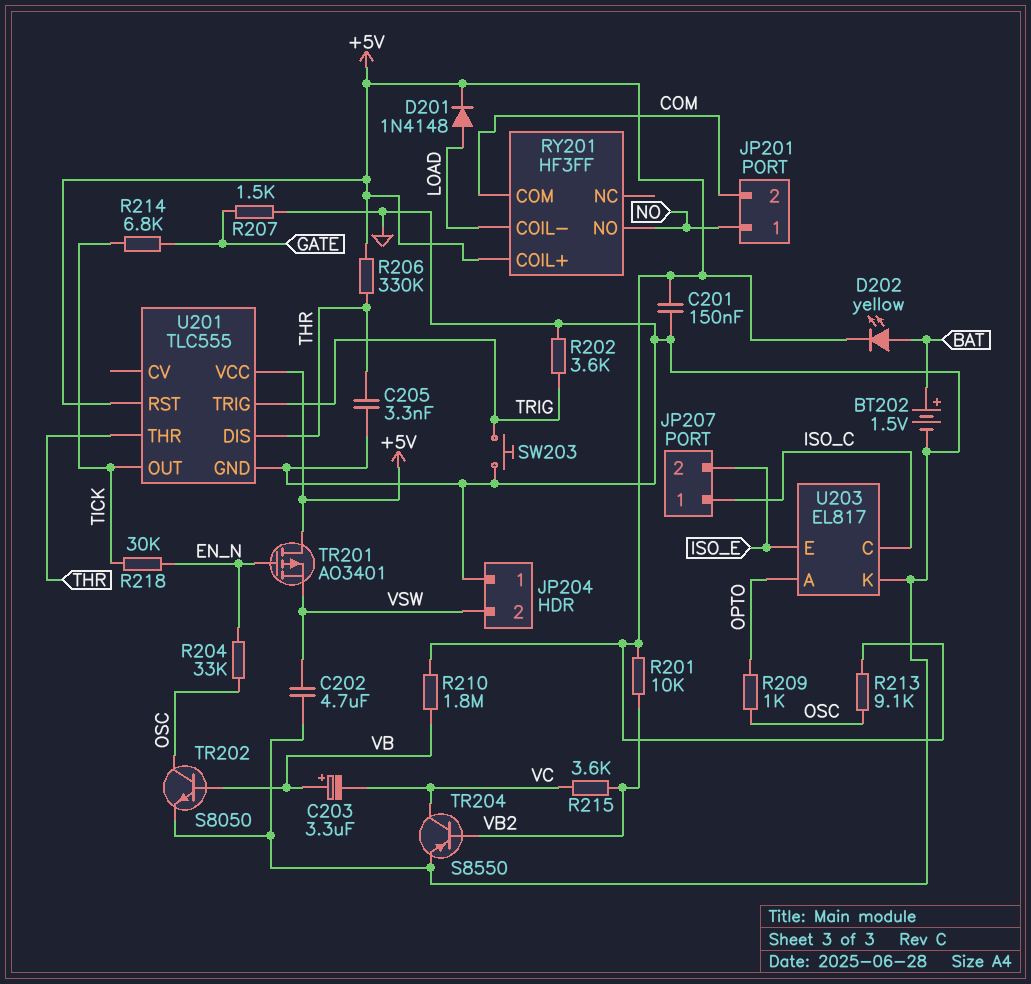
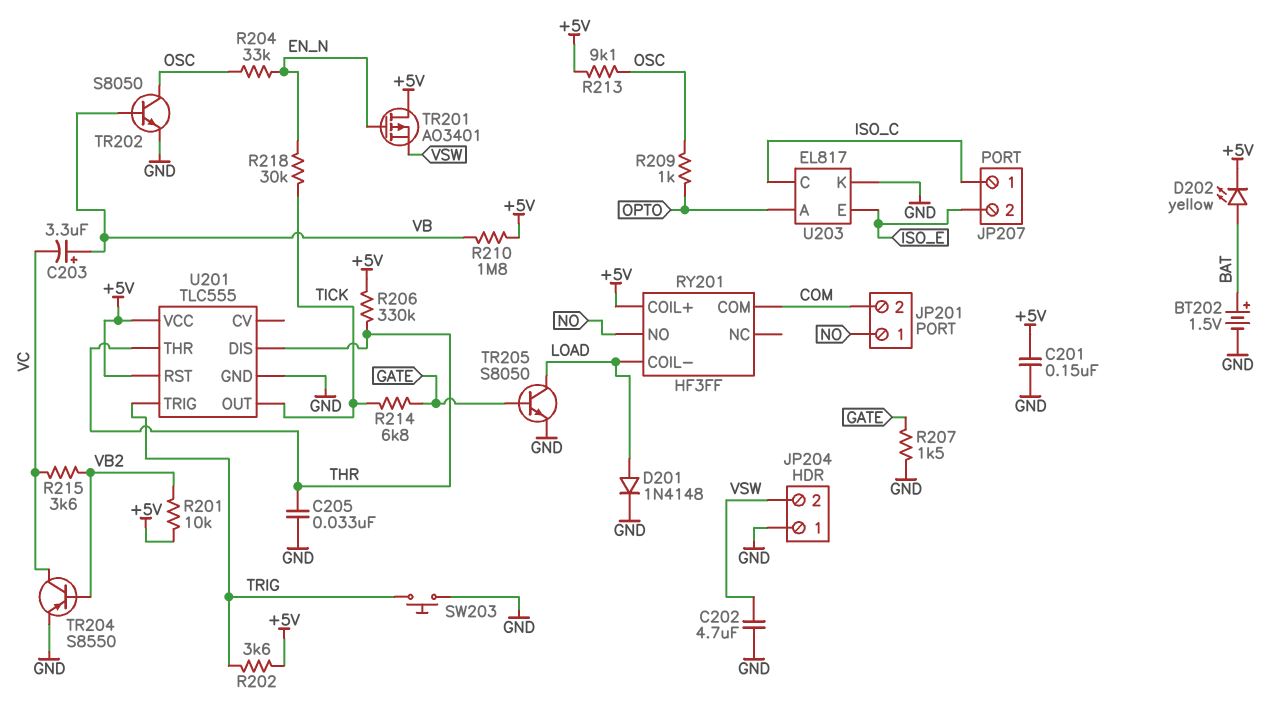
C205: 3.3nF (GND, THR) -> 33nF (GND, THR)
D201: diode 1N4148 (A LOAD, K +5V) -> diode 1N4148 (A LOAD, K GND)
R202: 3.6k (GND, TRIG) -> 3.6k (+5V, TRIG)
TR205: none -> NPN S8050 (B GATE, C LOAD, E GND)

